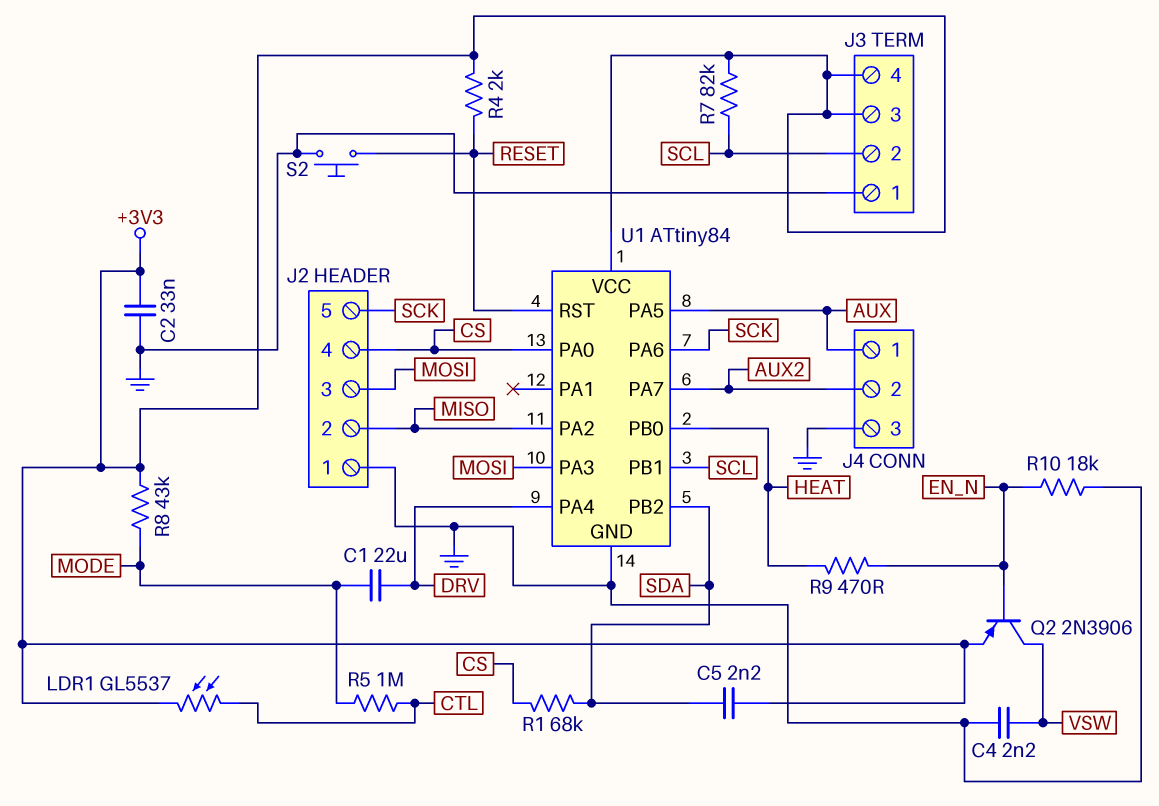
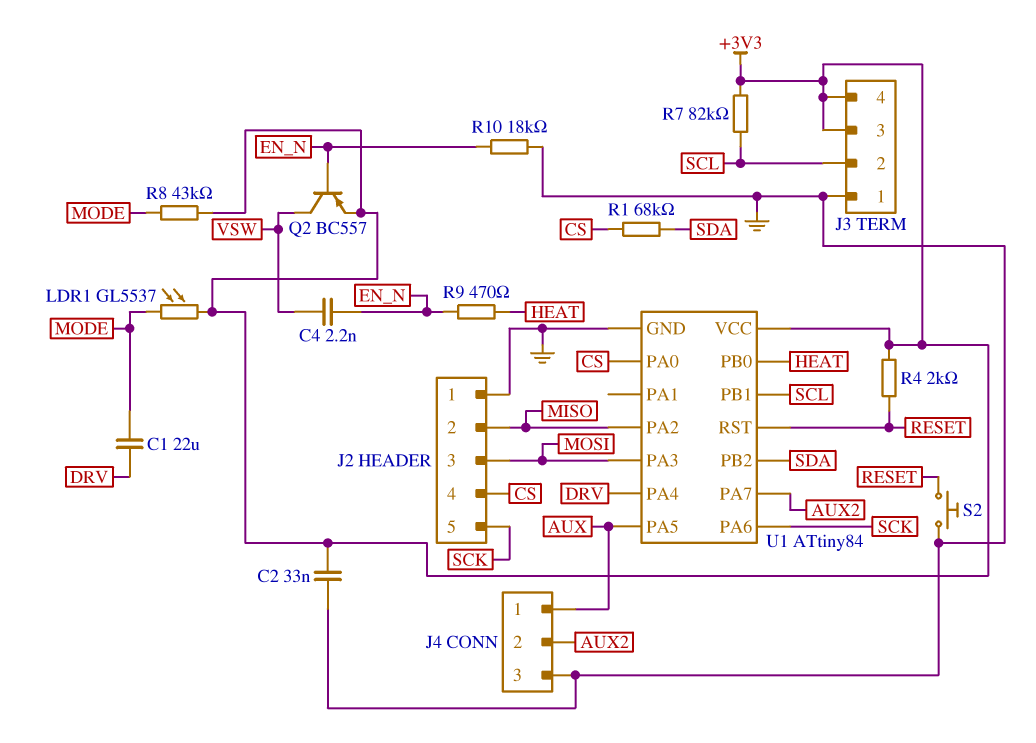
C4: 2.2nF (GND, VSW) -> 2.2nF (EN_N, VSW)
C5: 2.2nF (+3V3, SDA) -> none
LDR1: GL5537 (+3V3, CTL) -> GL5537 (+3V3, MODE)
Q2: PNP 2N3906 (B EN_N, C VSW, E +3V3) -> PNP BC557 (B EN_N, C VSW, E +3V3)
R5: 1M (CTL, MODE) -> none

